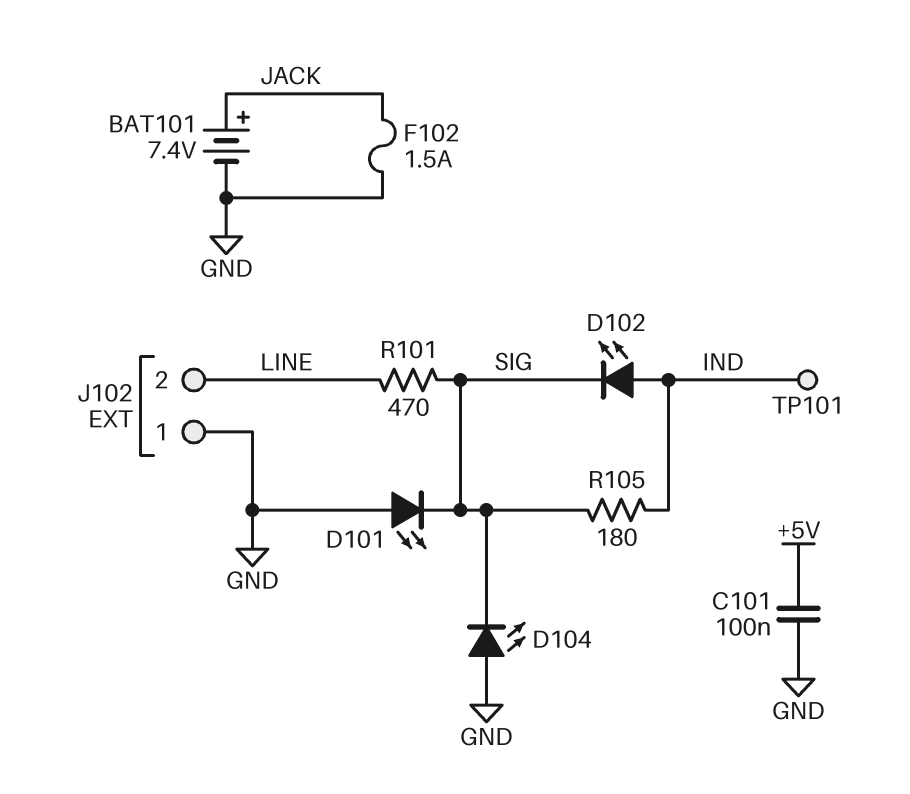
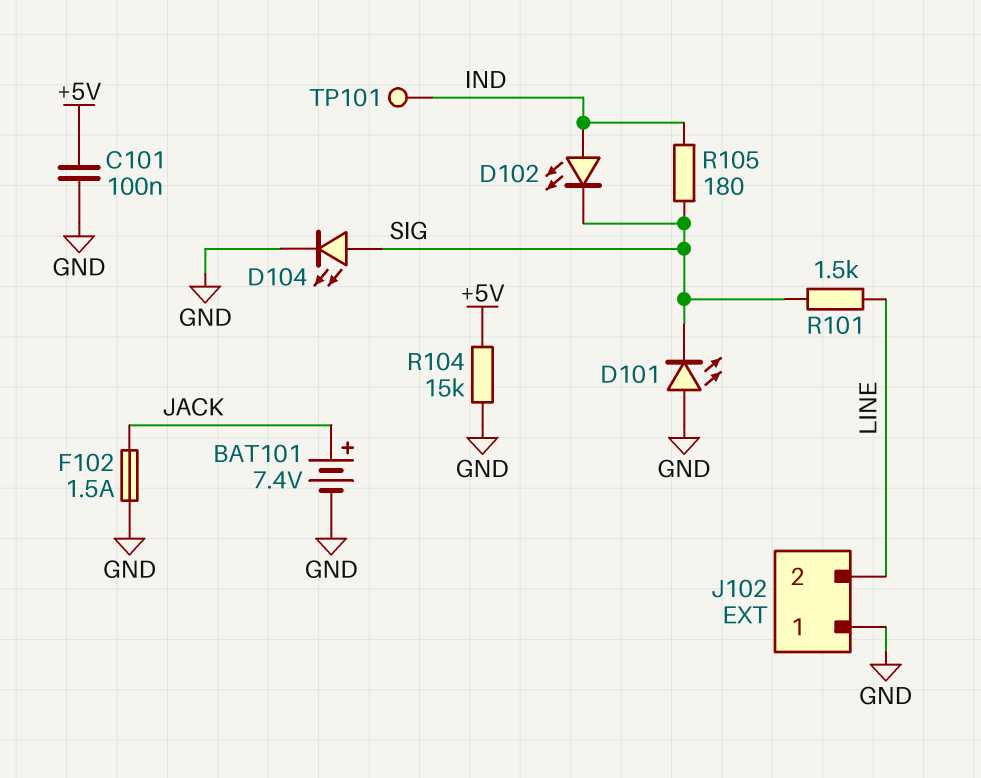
D104: LED (A GND, K SIG) -> LED (A SIG, K GND)
R101: 470 (LINE, SIG) -> 1.5k (LINE, SIG)
R104: none -> 15k (+5V, GND)

